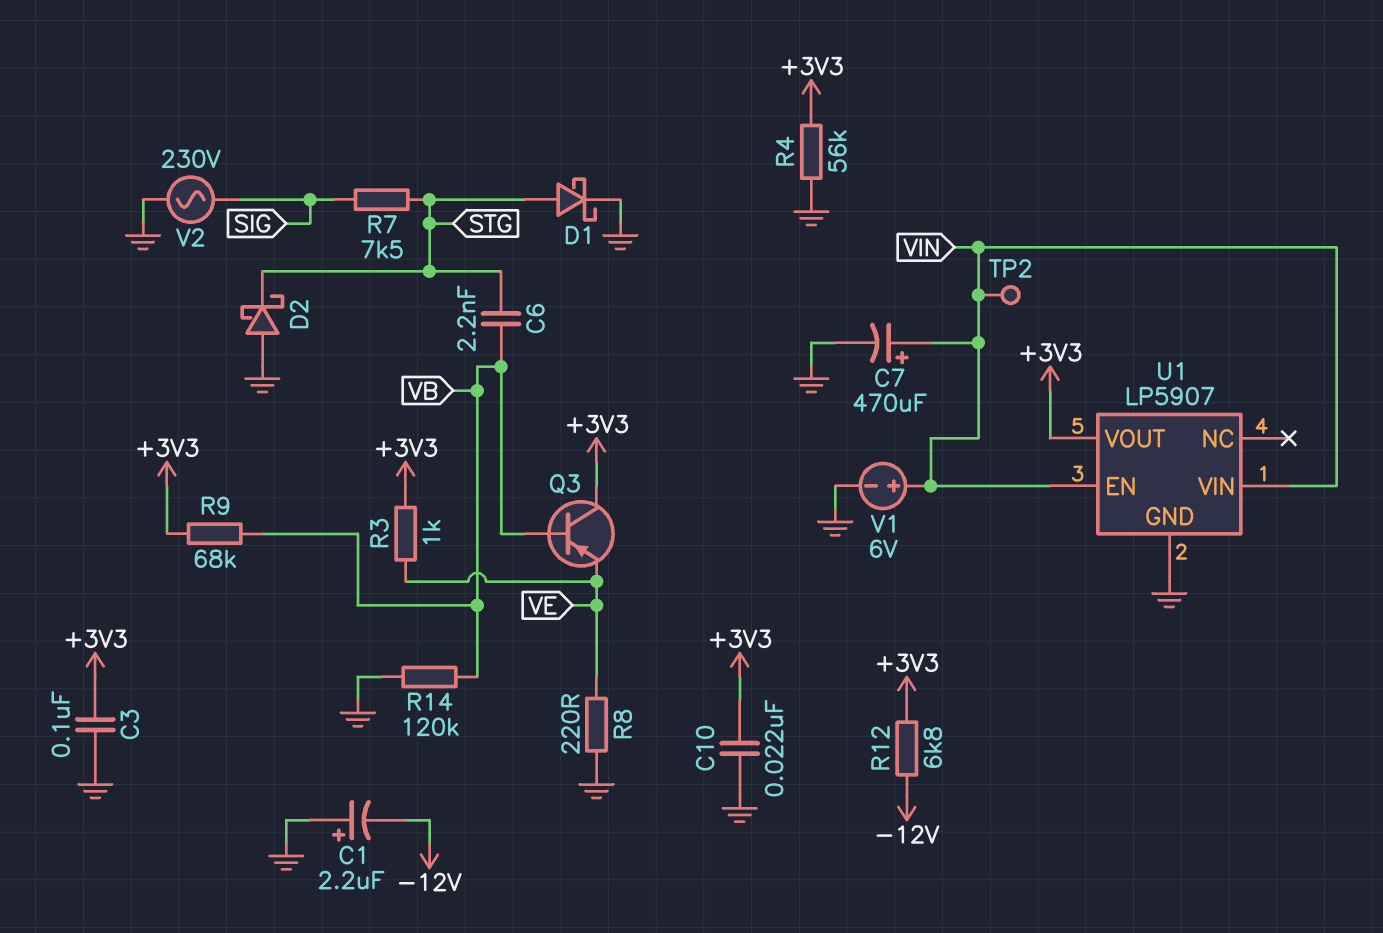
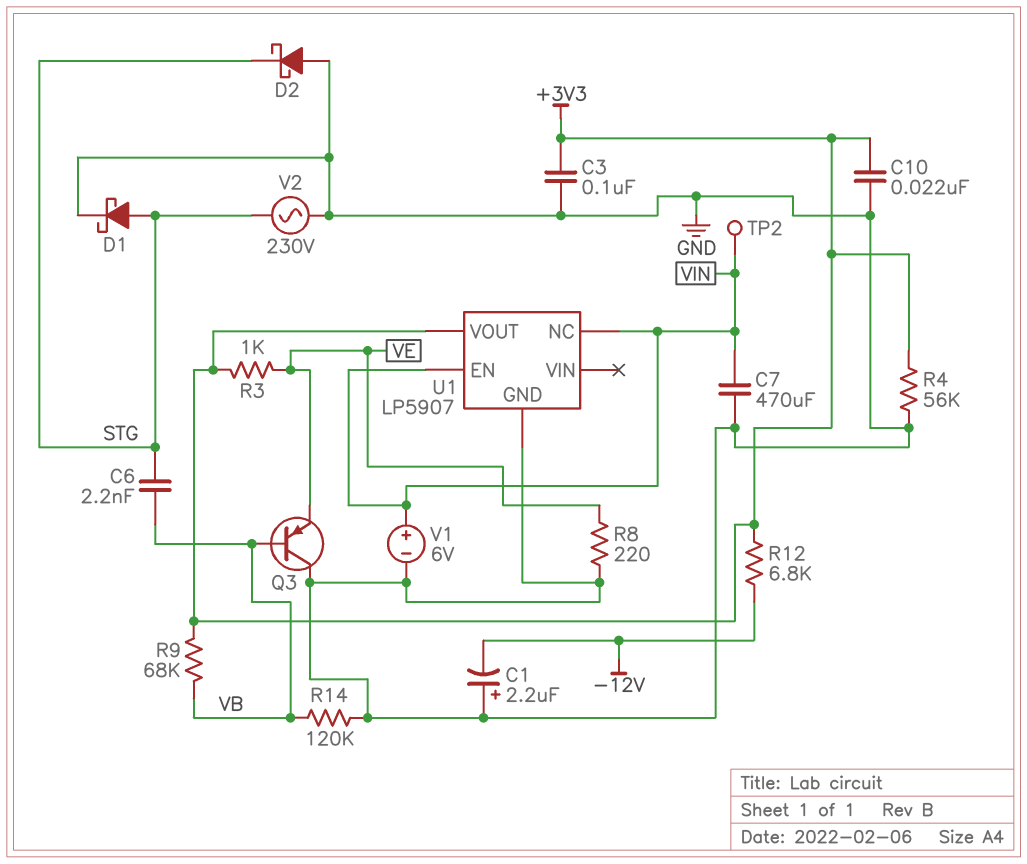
C7: 470uF (plus VIN, minus GND) -> 470uF (GND, VIN)
Q3: PNP (B VB, C +3V3, E VE) -> PNP (B VB, C GND, E VE)
R7: 7.5k (SIG, STG) -> none
U1 pin NC: none -> VIN
U1 pin VIN: VIN -> none
V2: AC 230V (GND, SIG) -> AC 230V (GND, STG)

